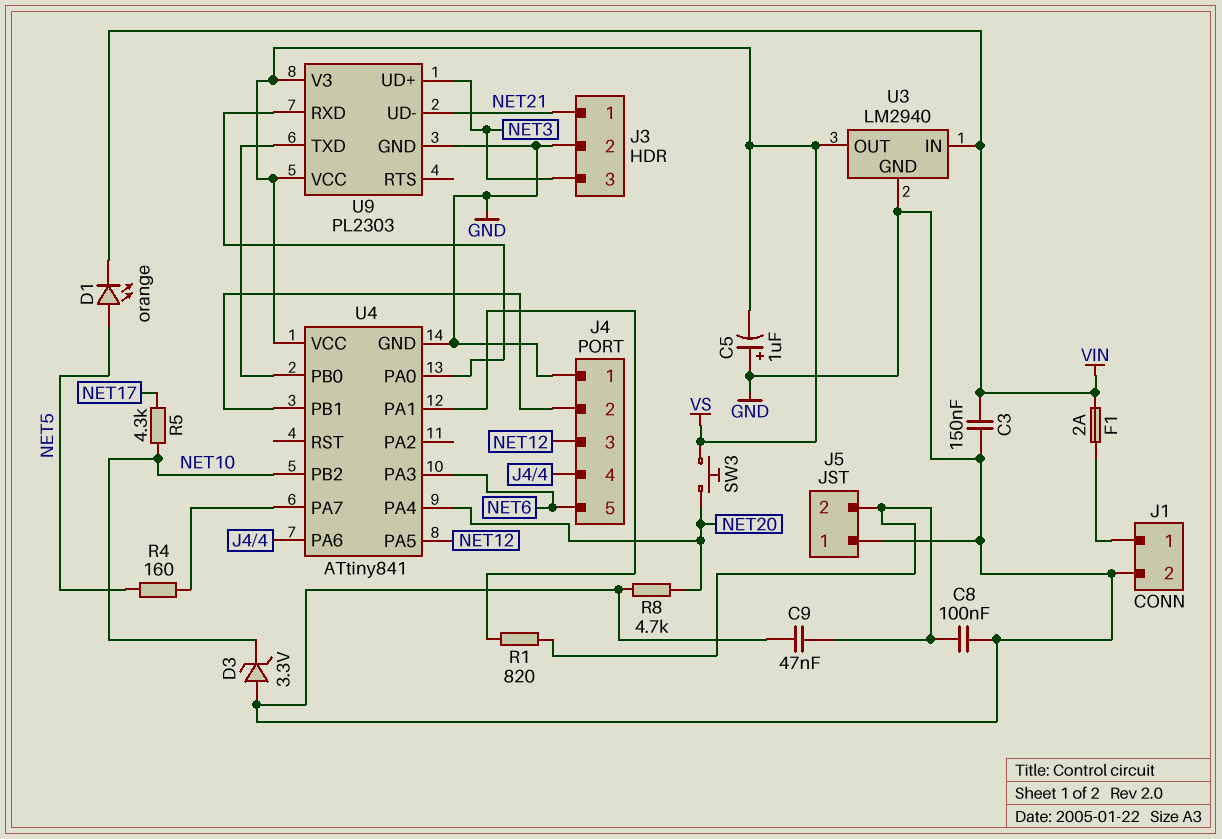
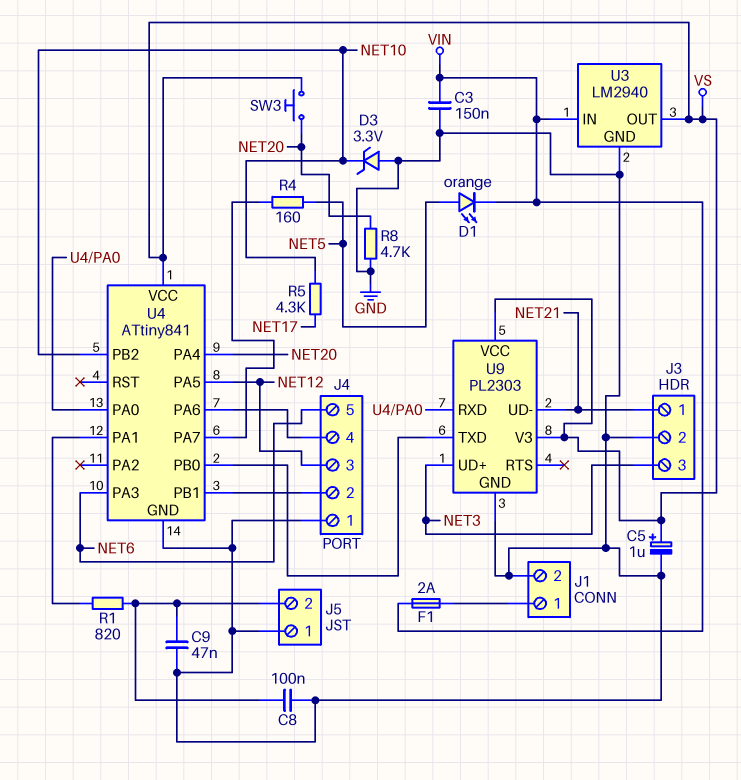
C5: 1uF (plus GND, minus VS) -> 1uF (plus VS, minus GND)

